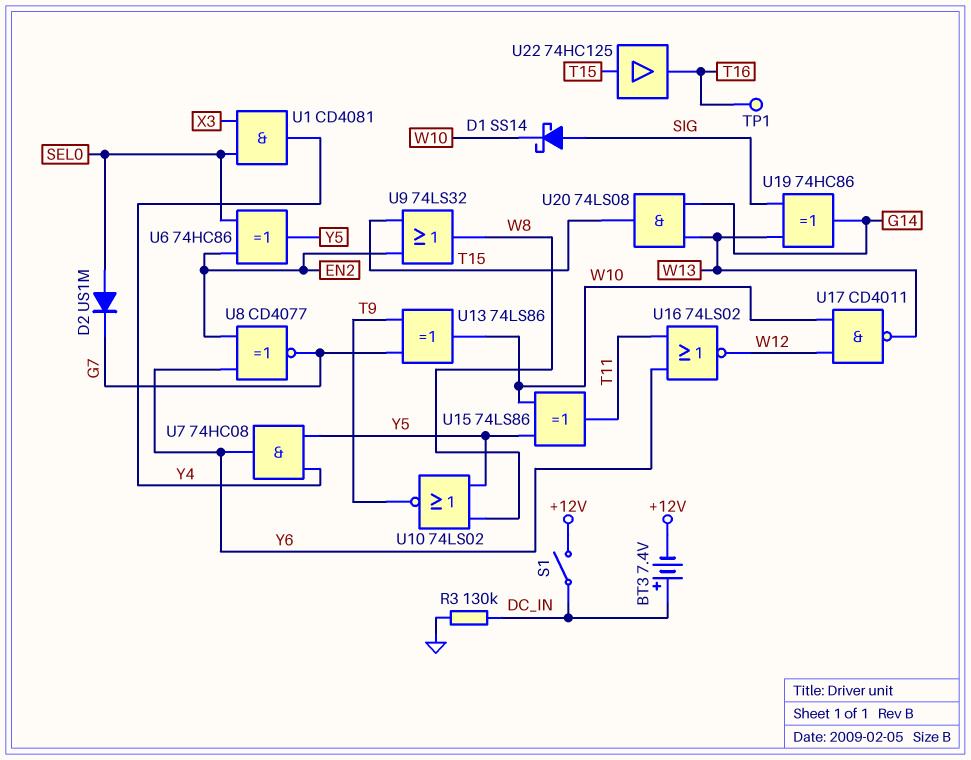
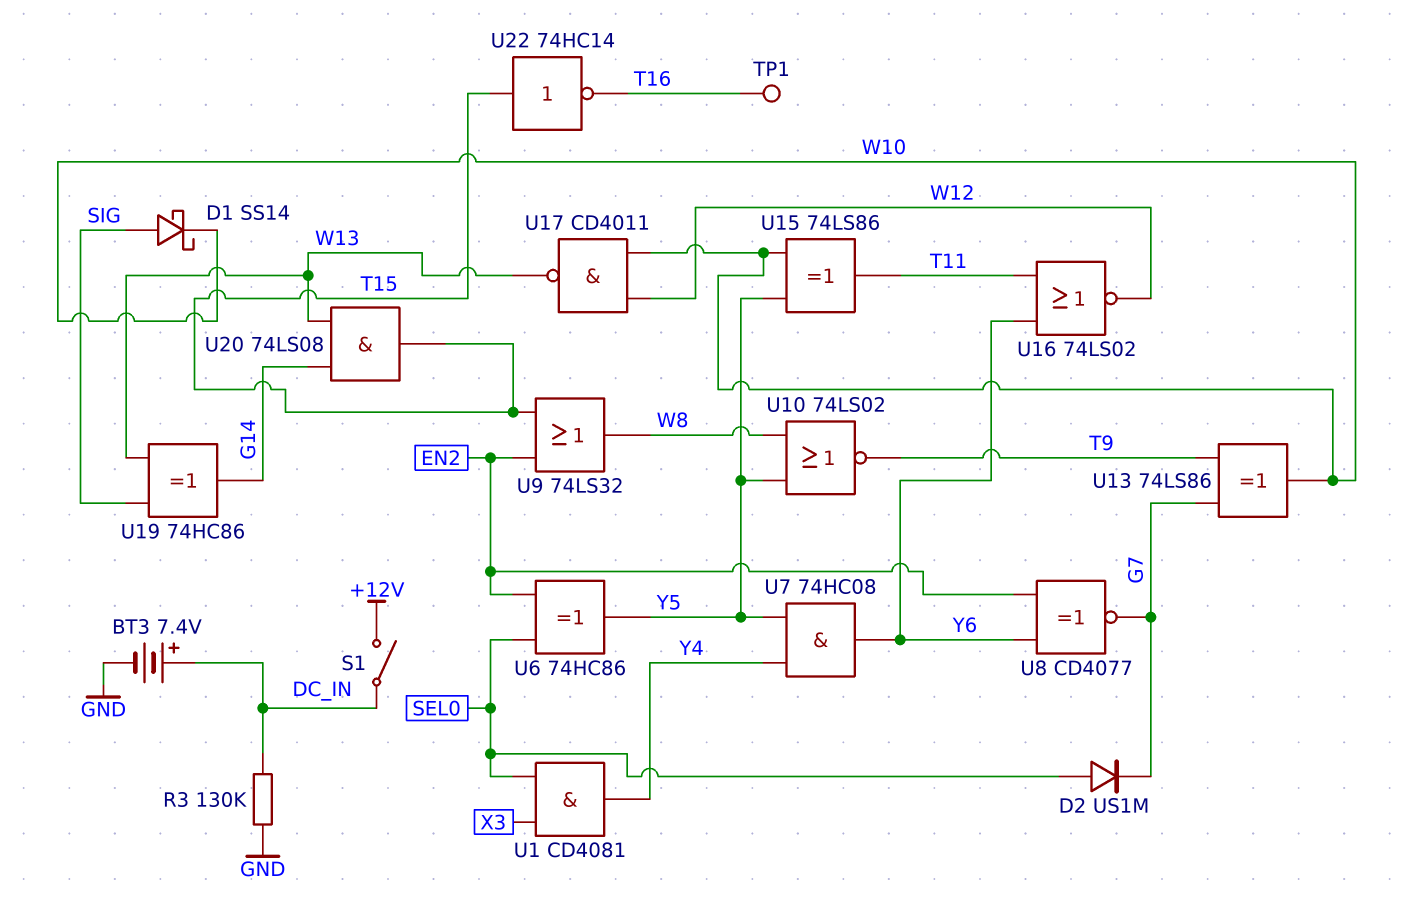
BT3: 7.4V (plus DC_IN, minus +12V) -> 7.4V (plus DC_IN, minus GND)
U22: buffer 74HC125 (in T15, out T16) -> NOT 74HC14 (in T15, out T16)

